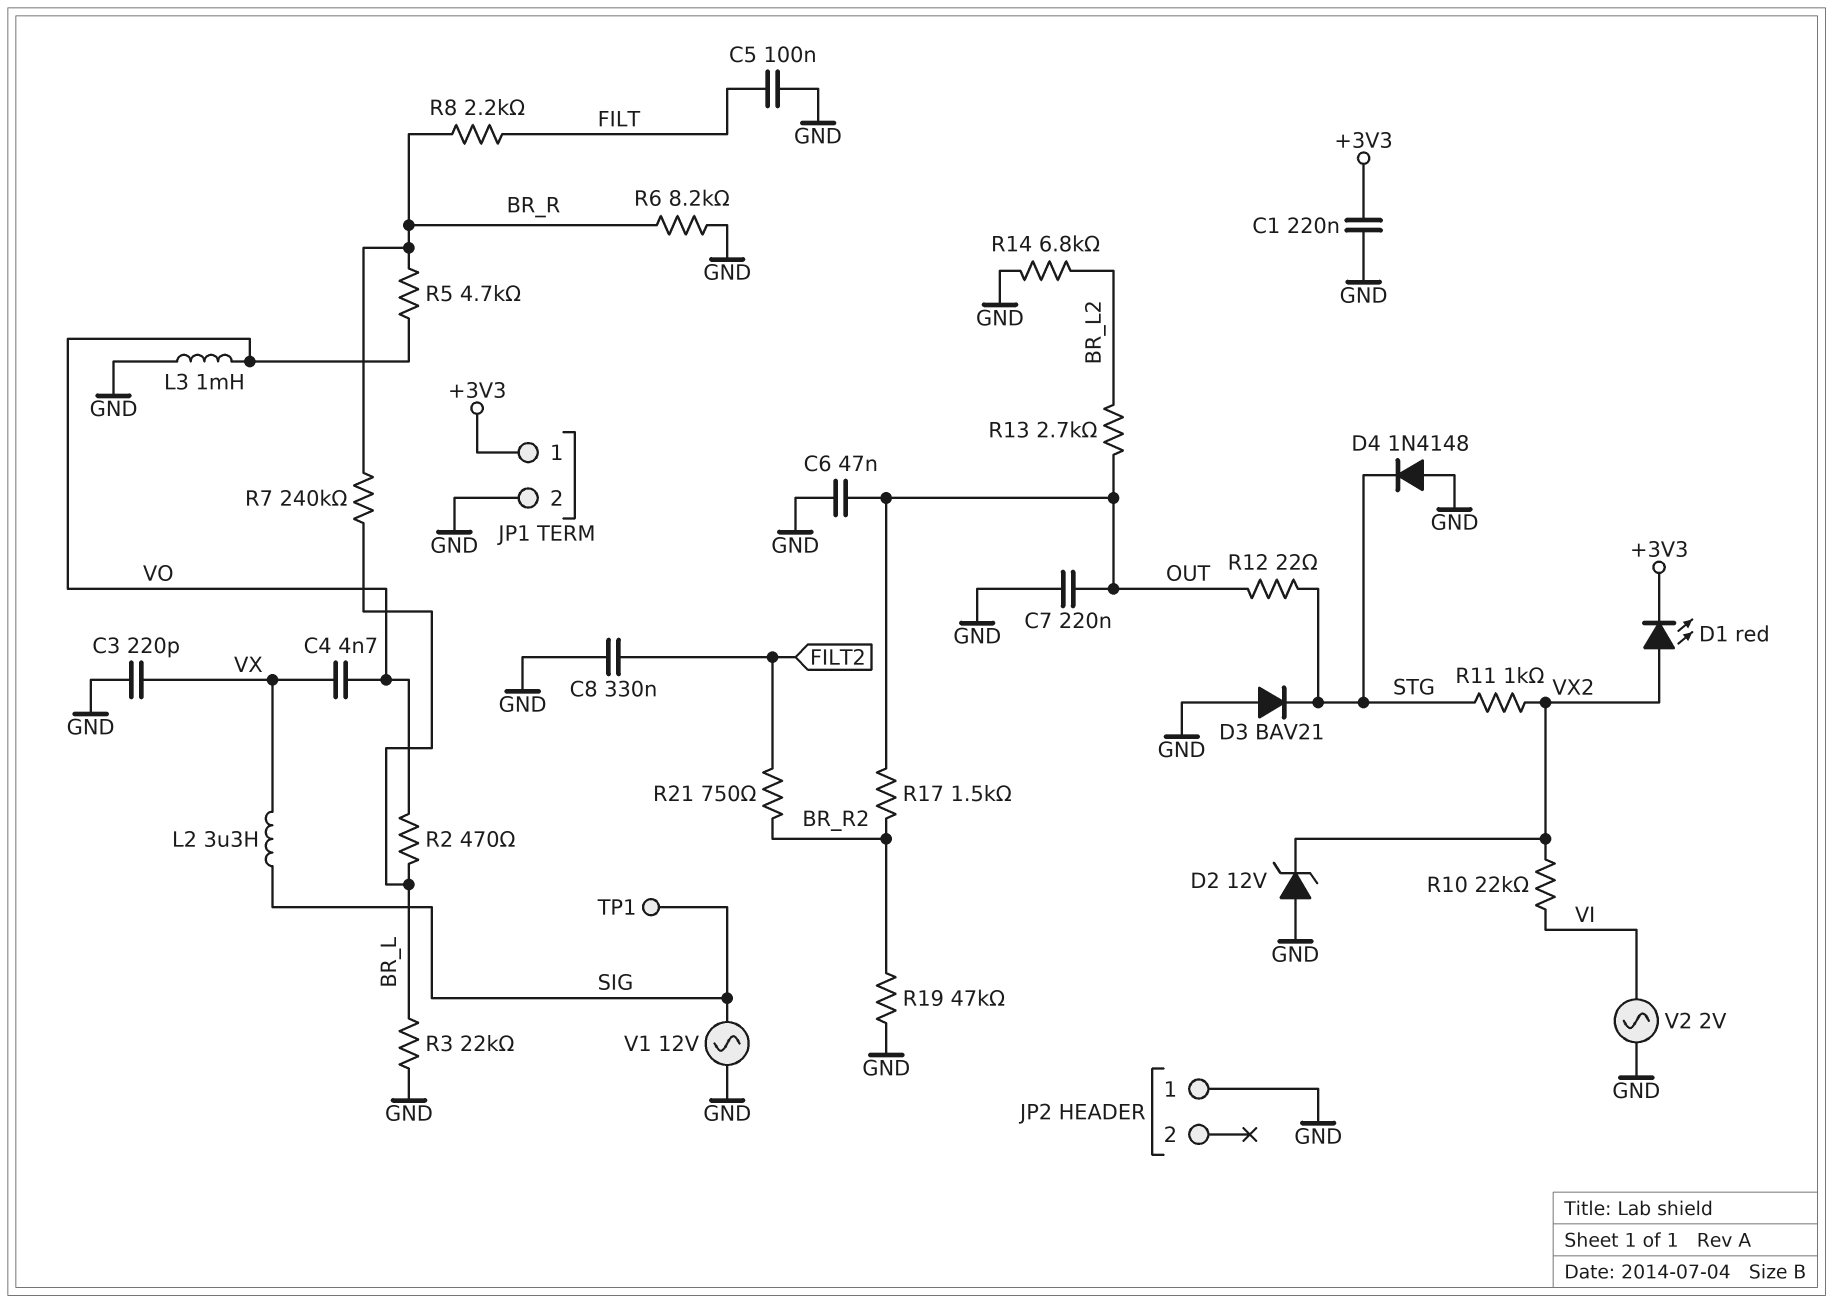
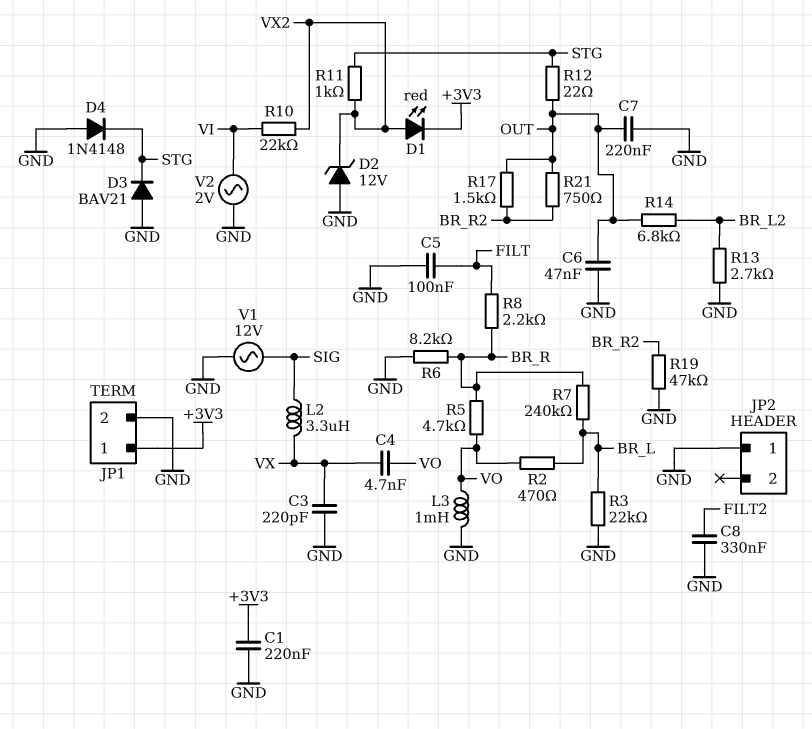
R13: 2.7k (BR_L2, OUT) -> 2.7k (BR_L2, GND)
R14: 6.8k (BR_L2, GND) -> 6.8k (BR_L2, OUT)
R21: 750 (BR_R2, FILT2) -> 750 (BR_R2, OUT)
TP1: test point (SIG) -> none

